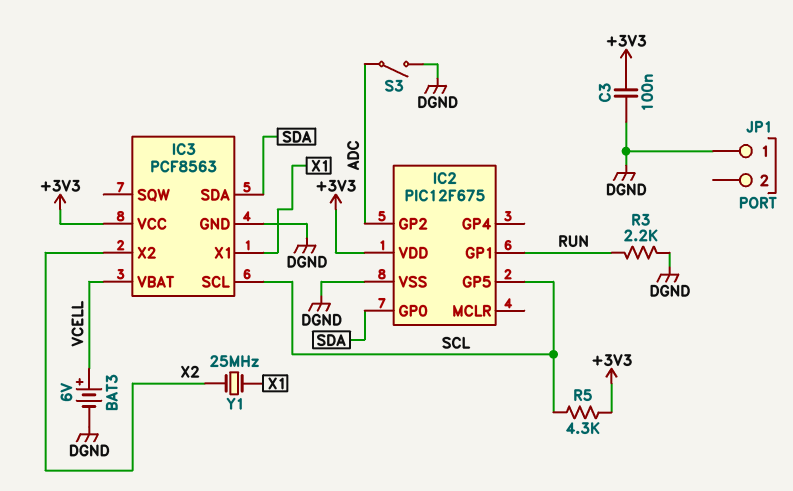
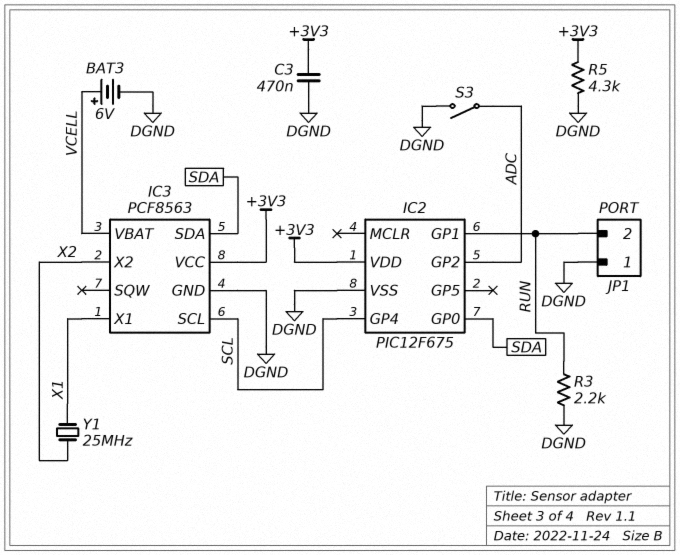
C3: 100nF (+3V3, DGND) -> 470nF (+3V3, DGND)
IC2 pin GP4: none -> SCL
IC2 pin GP5: SCL -> none
JP1 pin 2: none -> RUN
R5: 4.3k (+3V3, SCL) -> 4.3k (+3V3, DGND)

